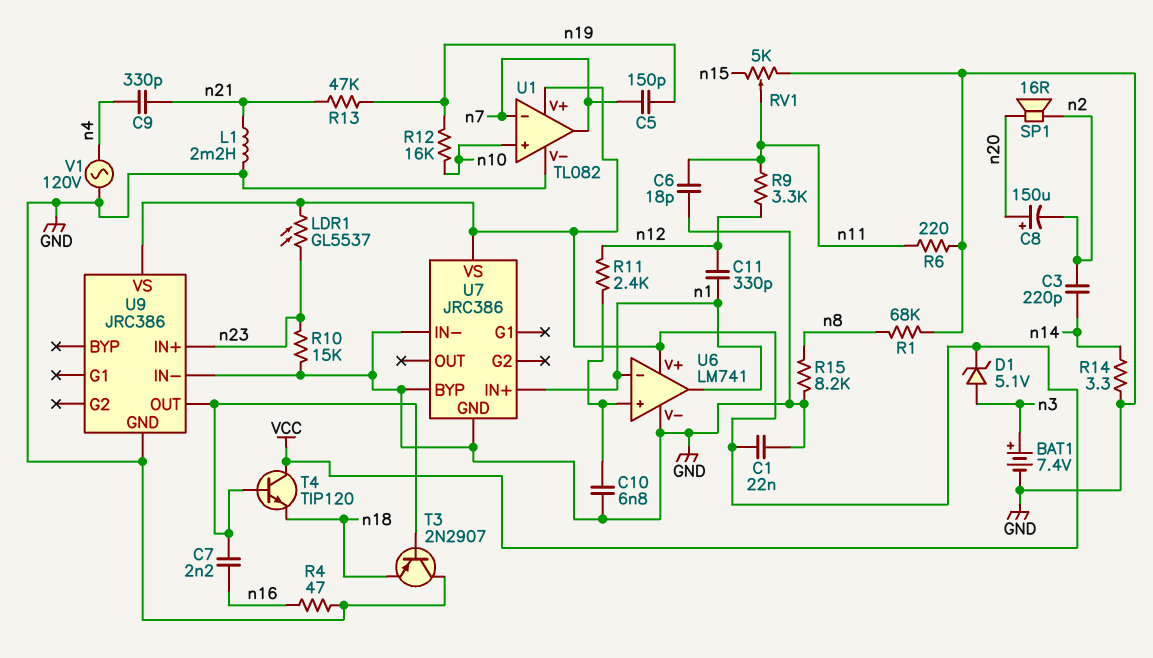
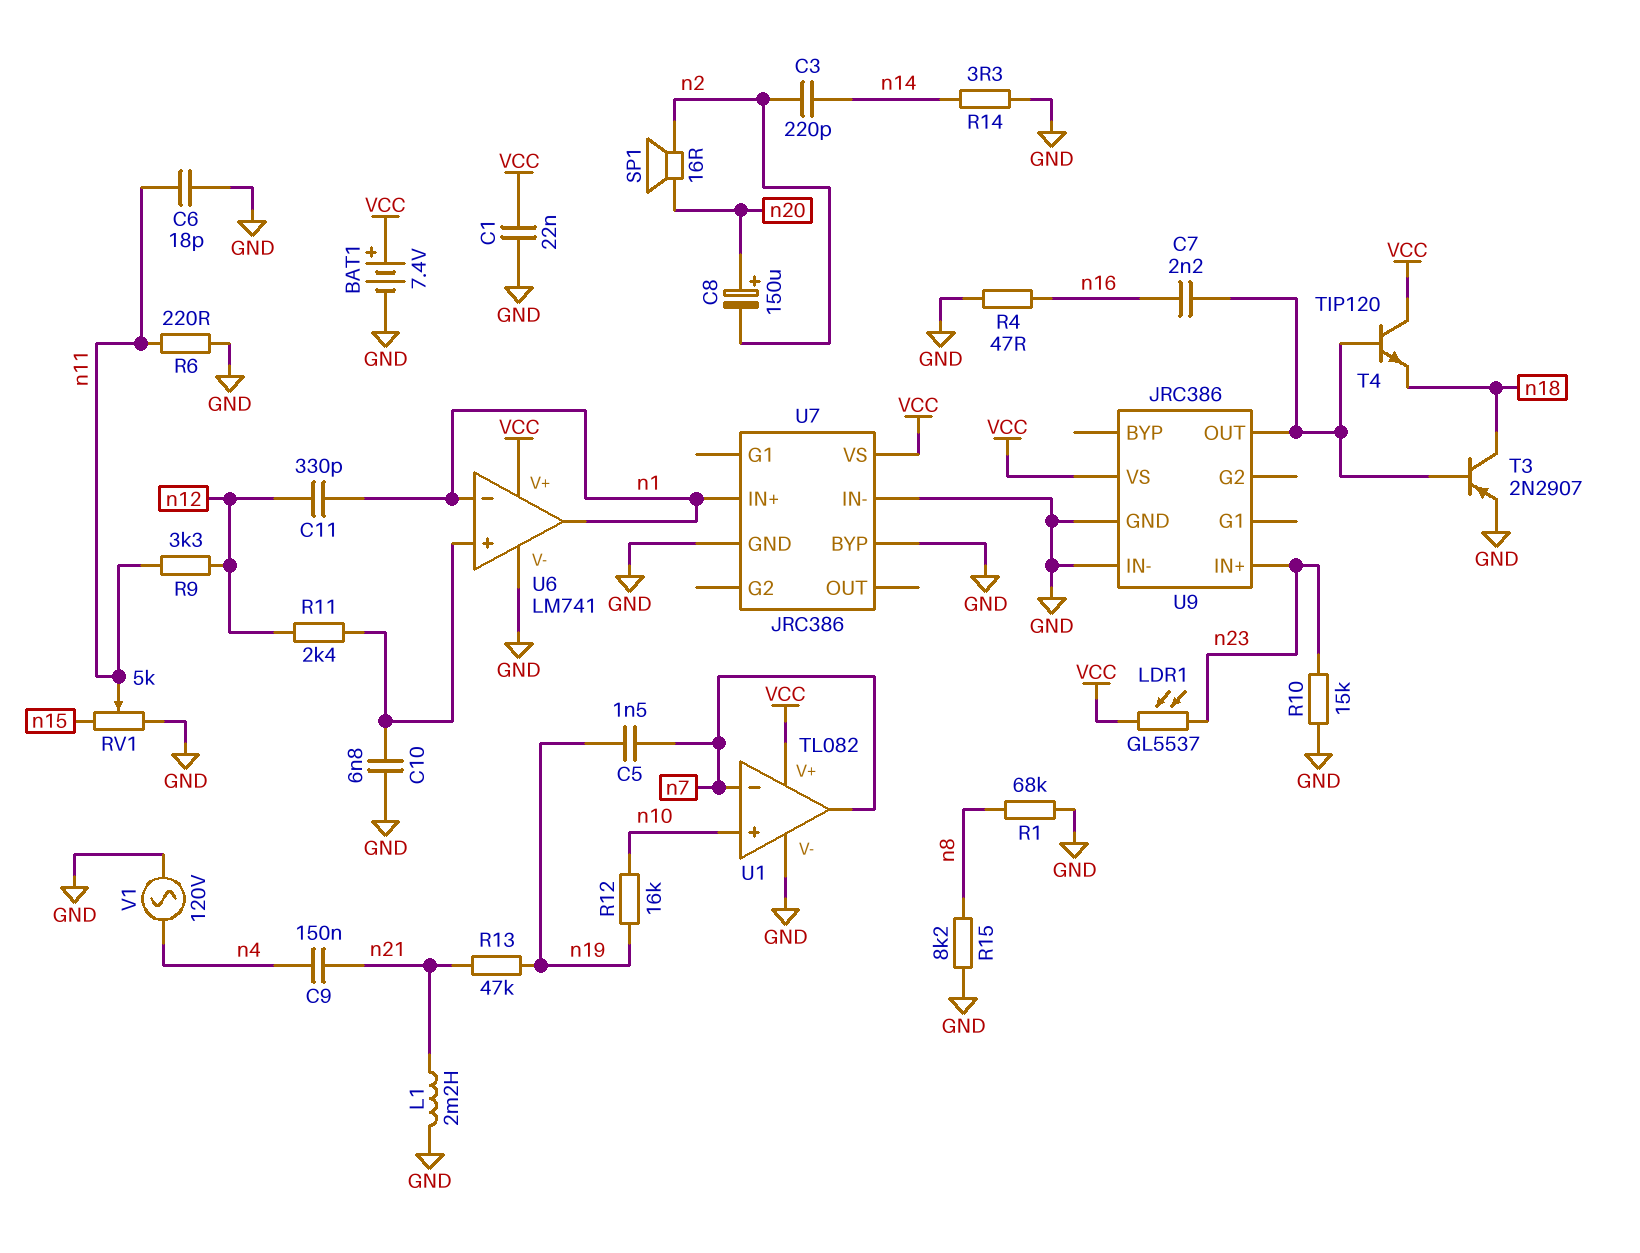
BAT1: 7.4V (plus n3, minus GND) -> 7.4V (plus VCC, minus GND)
C5: 150pF (n7, n19) -> 1.5nF (n7, n19)
C9: 330pF (n4, n21) -> 150nF (n4, n21)
D1: zener 5.1V (A n3, K VCC) -> none
T3: PNP 2N2907 (B U9/OUT, C GND, E n18) -> PNP 2N2907 (B U9/OUT, C n18, E GND)

